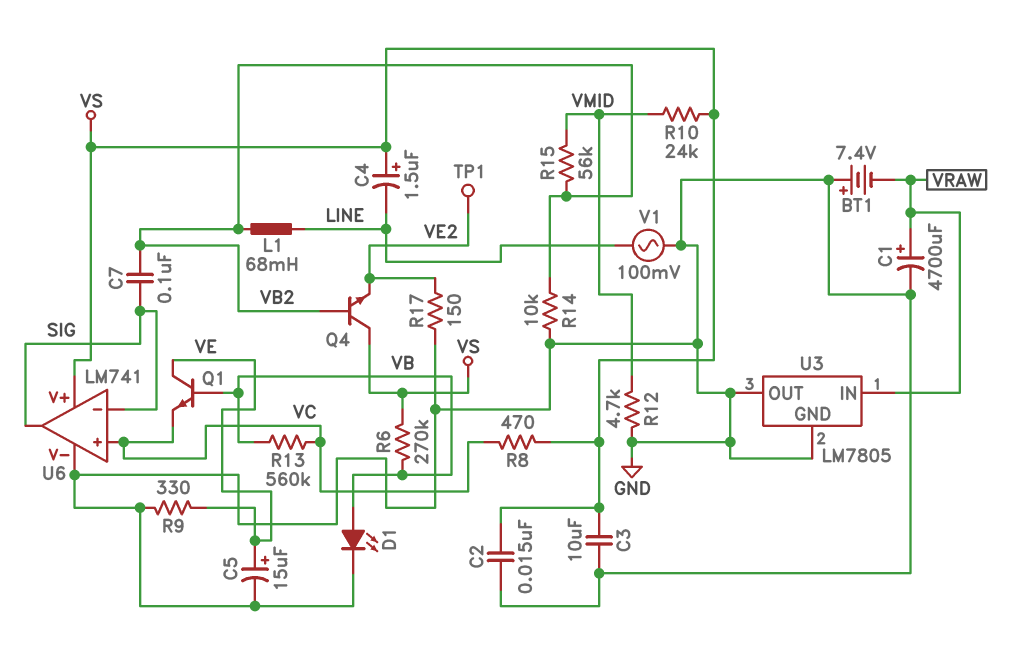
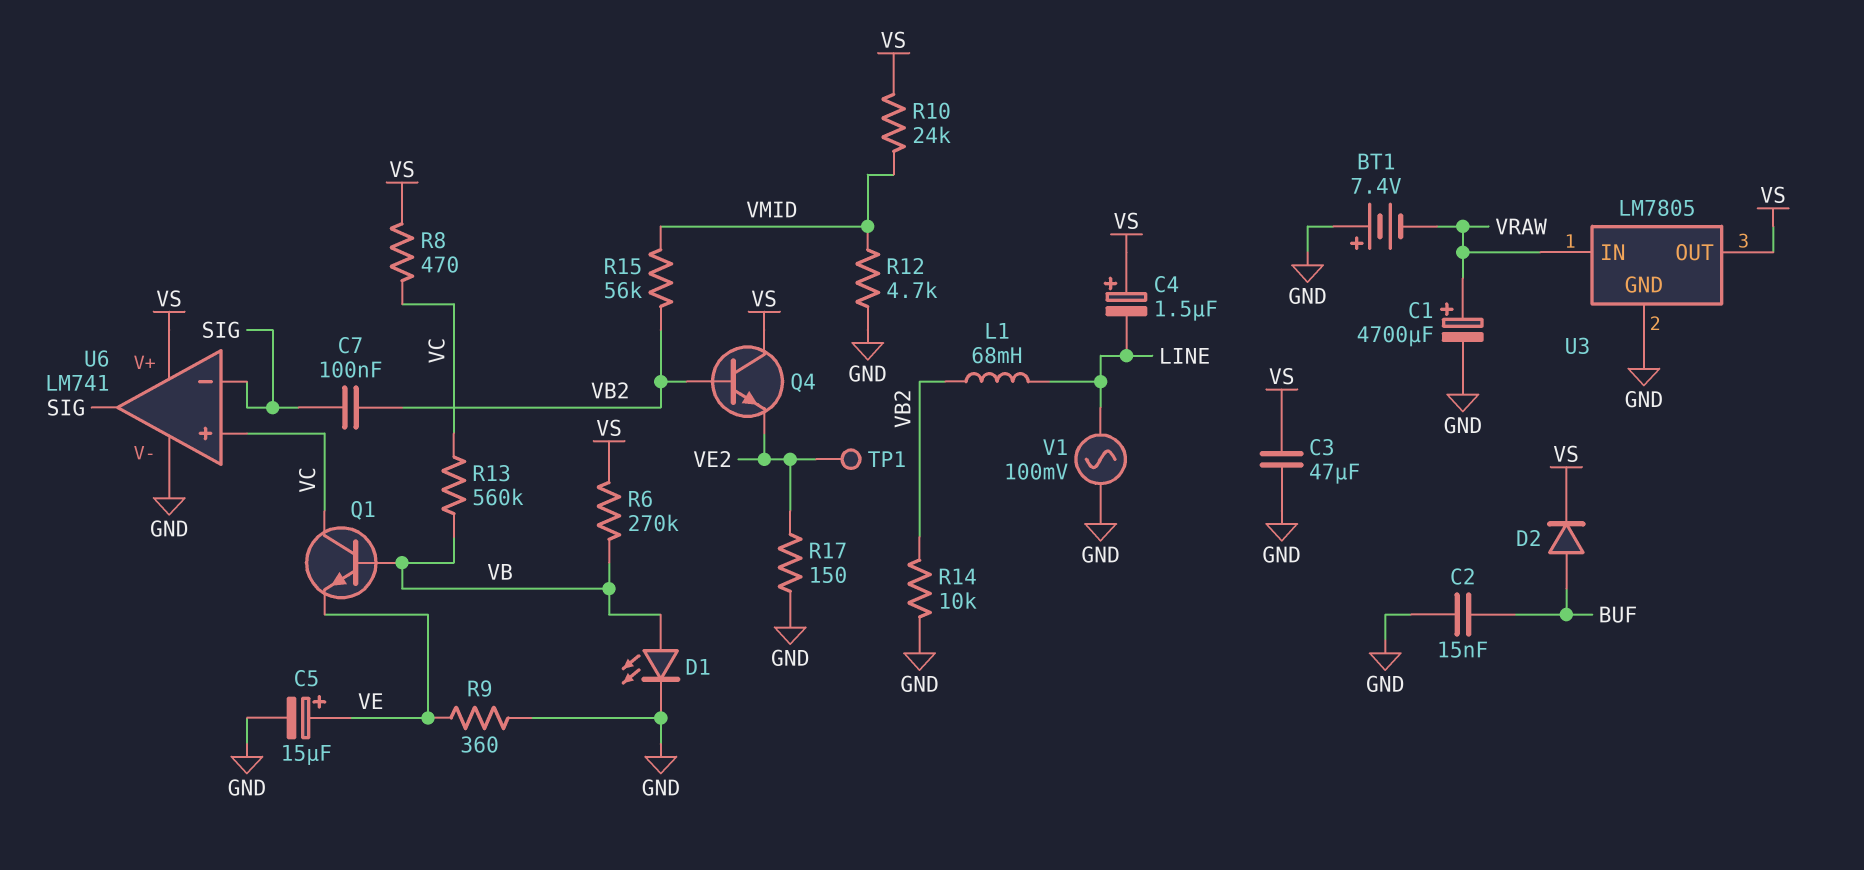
C2: 15nF (GND, VS) -> 15nF (BUF, GND)
C3: 10uF (GND, VS) -> 47uF (GND, VS)
D2: none -> diode (A BUF, K VS)
Q1: NPN (B VB, C VE, E VC) -> NPN (B VB, C VC, E VE)
R9: 330 (GND, VE) -> 360 (GND, VE)
U3 pin OUT: GND -> VS

